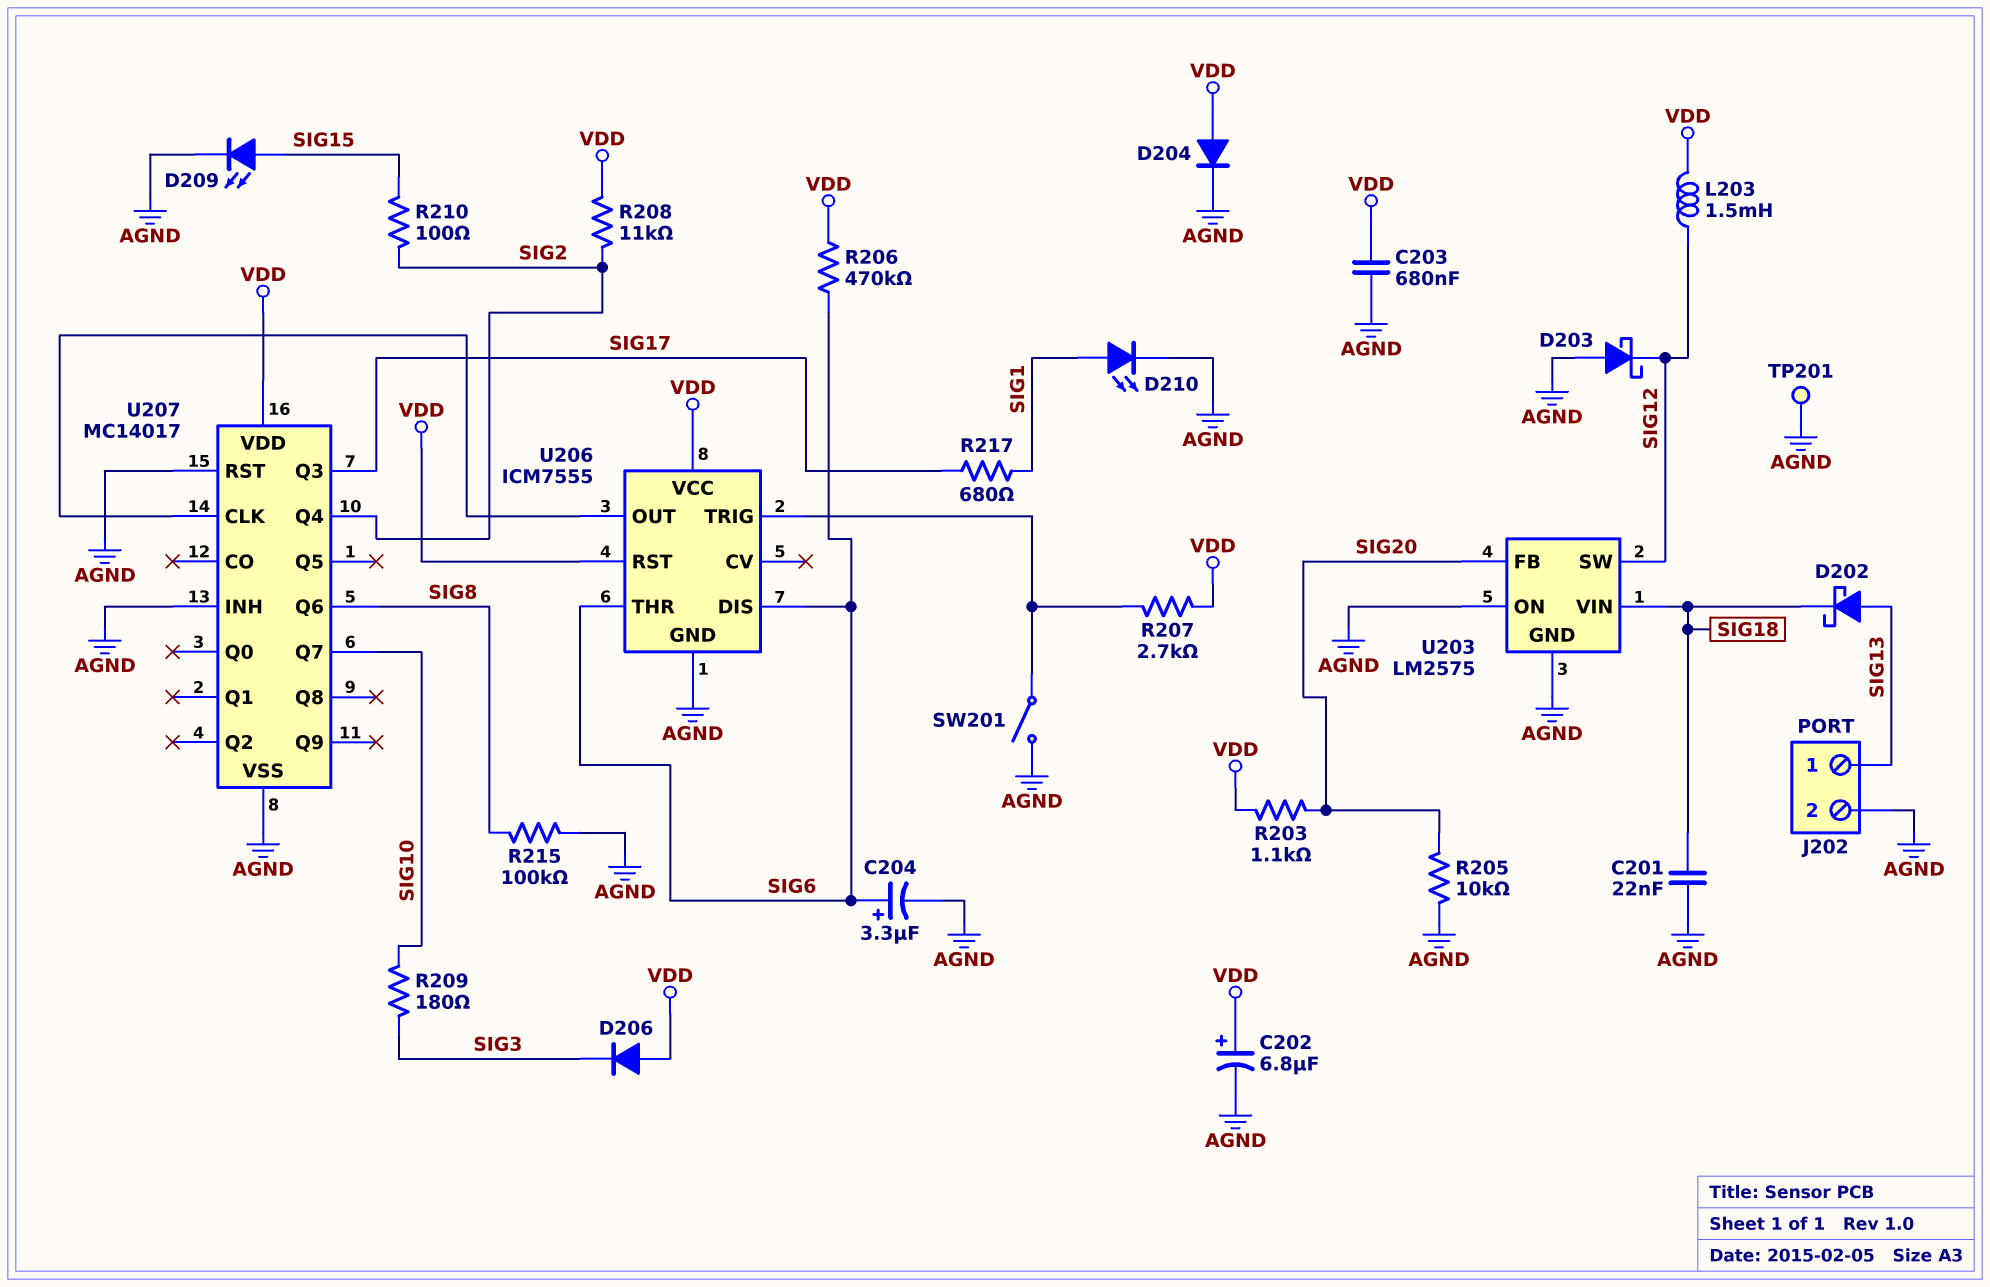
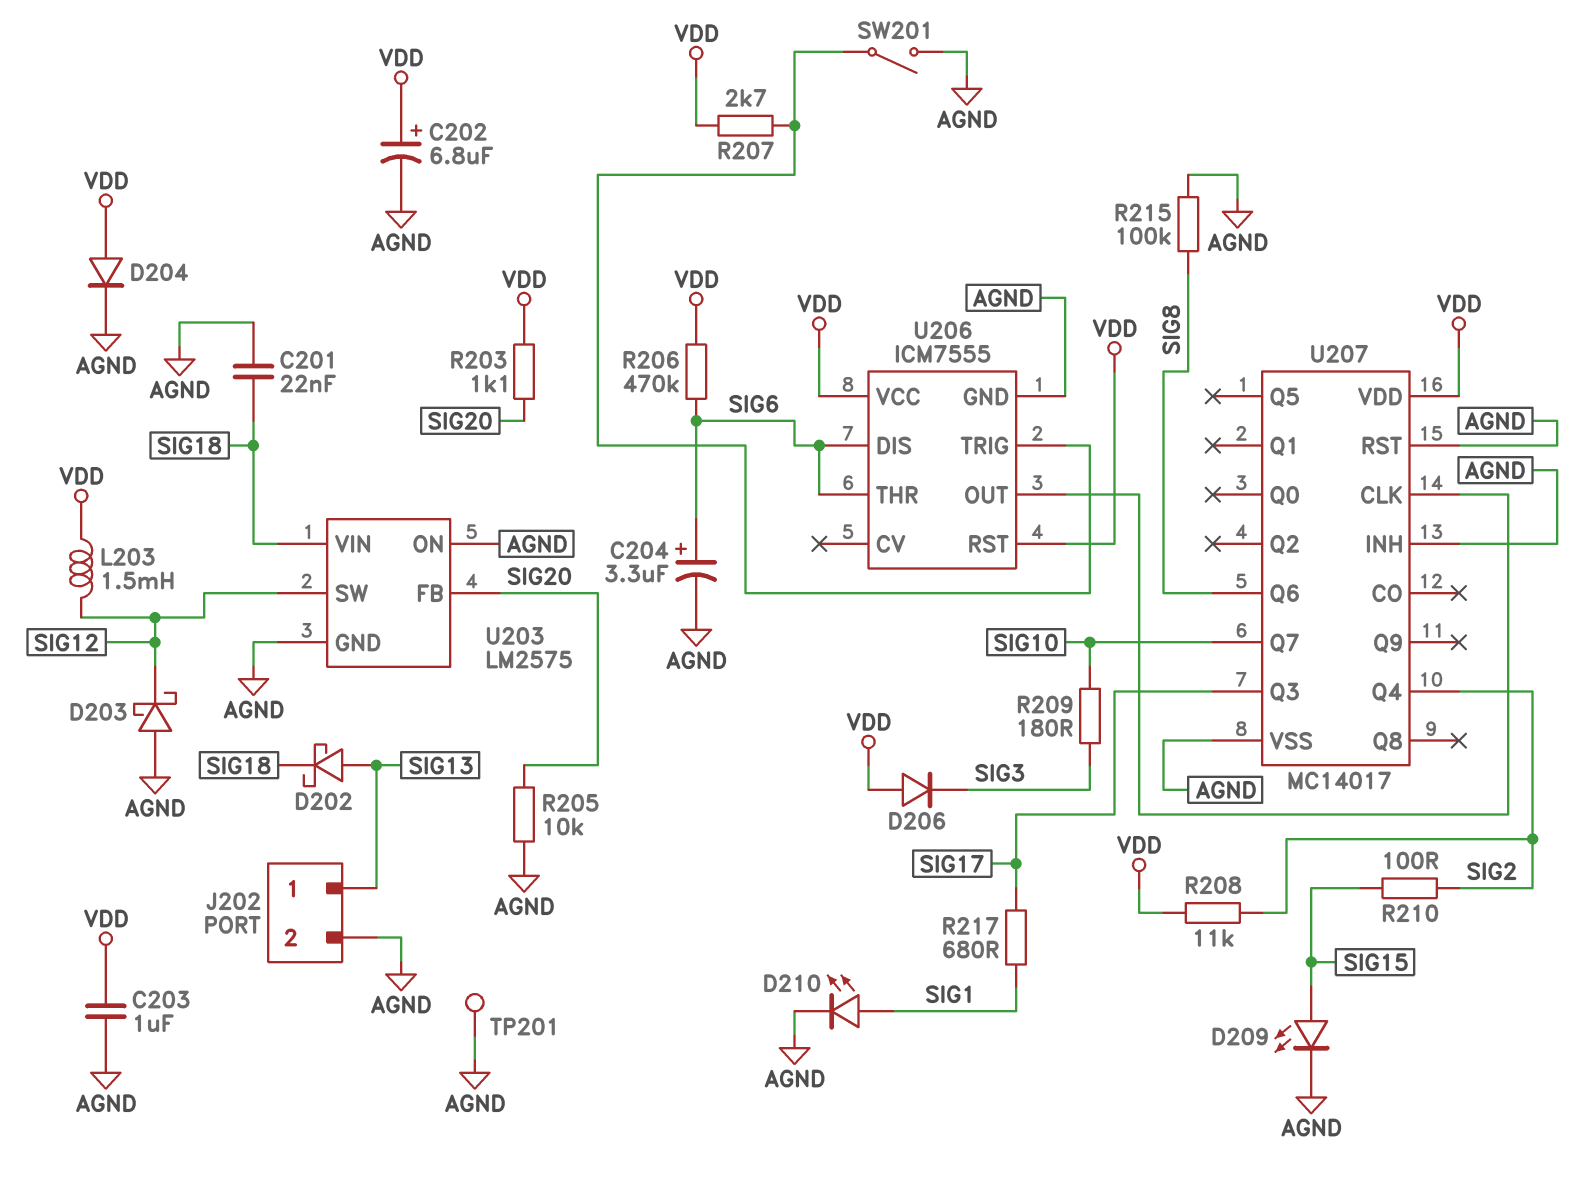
C203: 680nF (AGND, VDD) -> 1uF (AGND, VDD)

